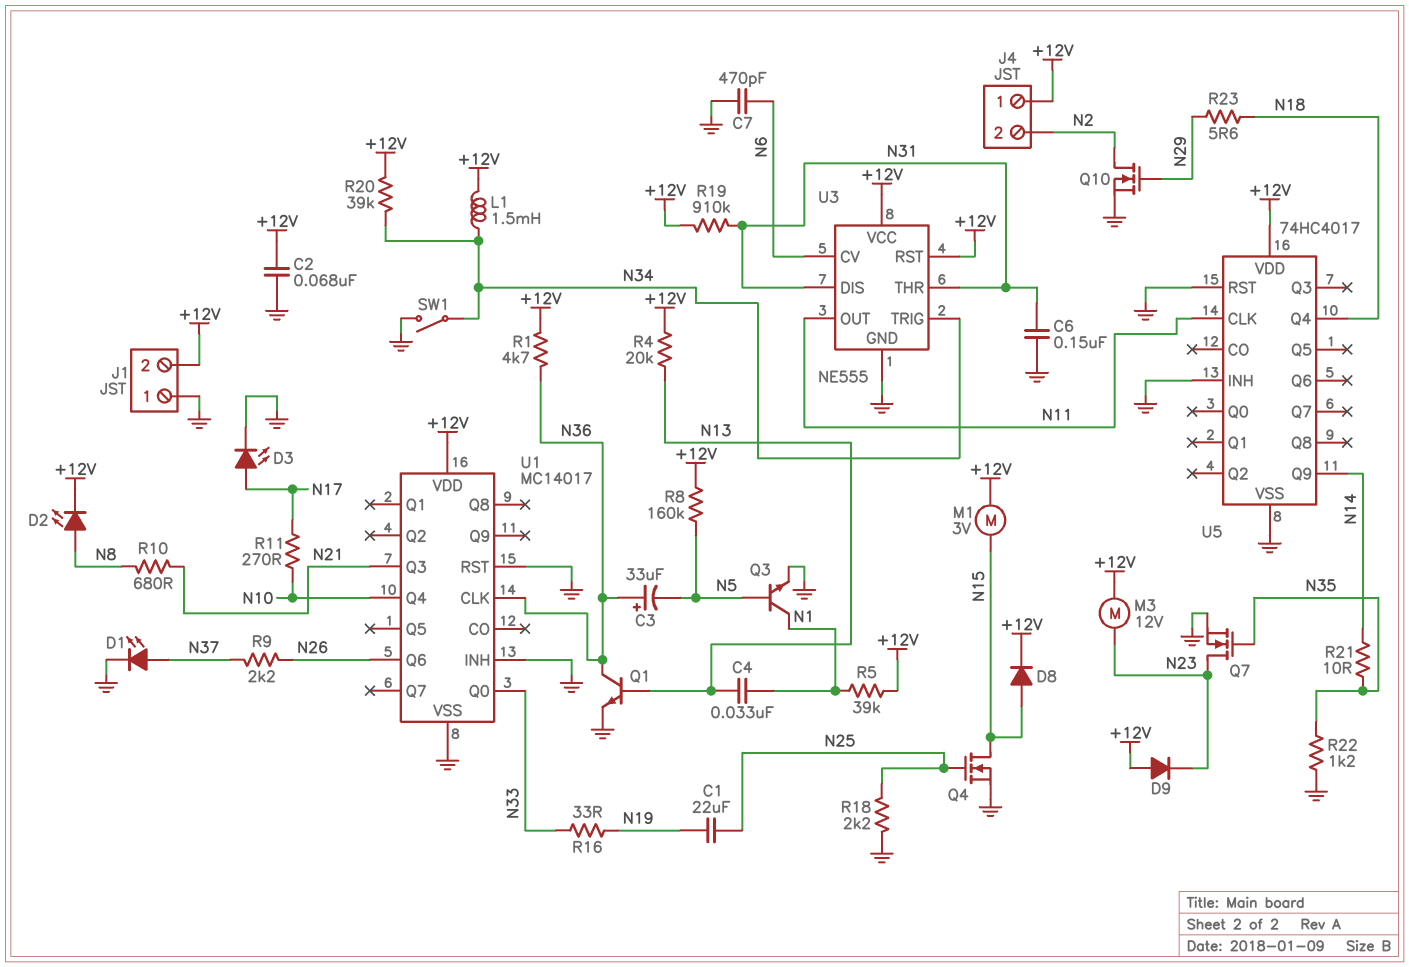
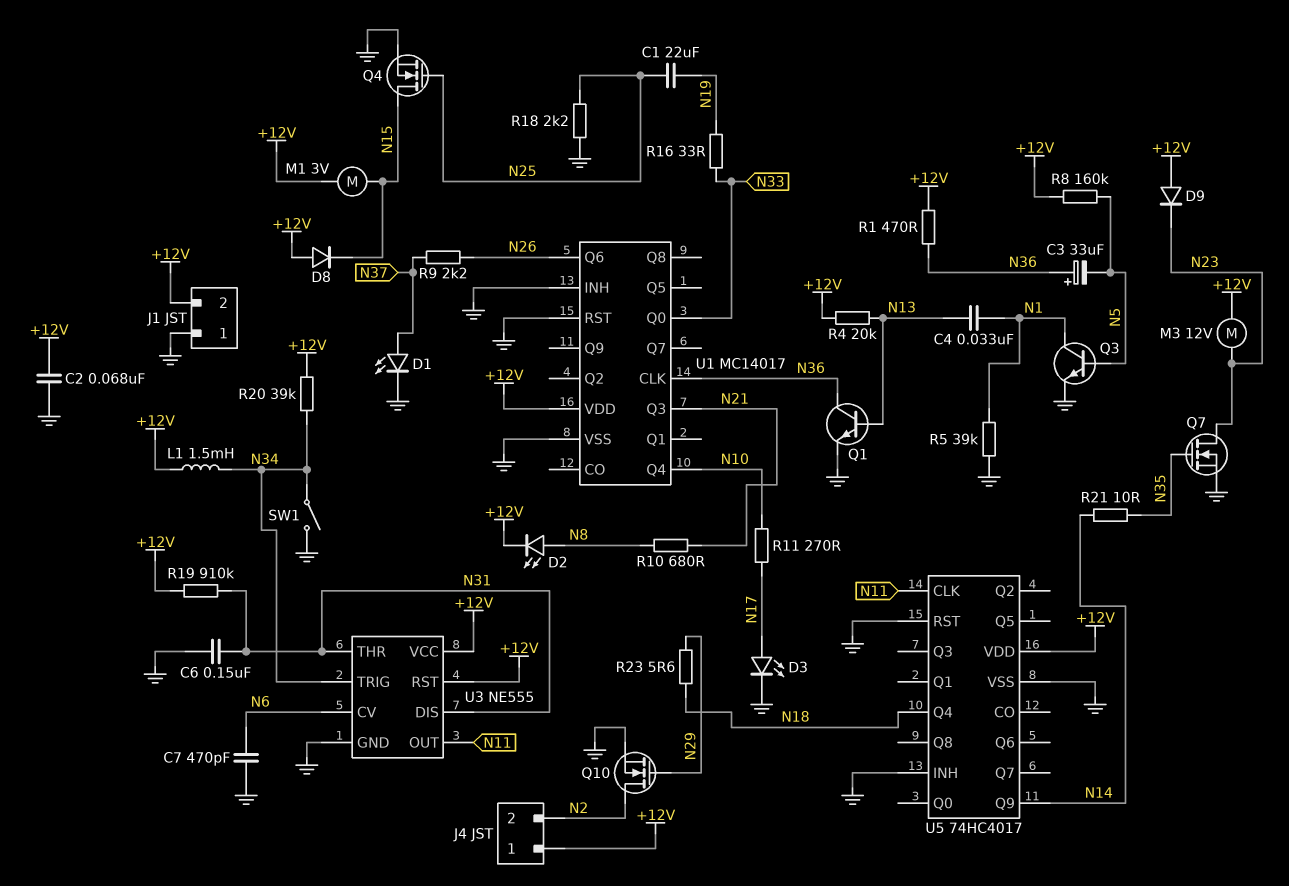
D8: diode (A N15, K +12V) -> diode (A +12V, K N15)
R1: 4.7k (+12V, N36) -> 470 (+12V, N36)
R5: 39k (+12V, N1) -> 39k (GND, N1)
R22: 1.2k (GND, N35) -> none

